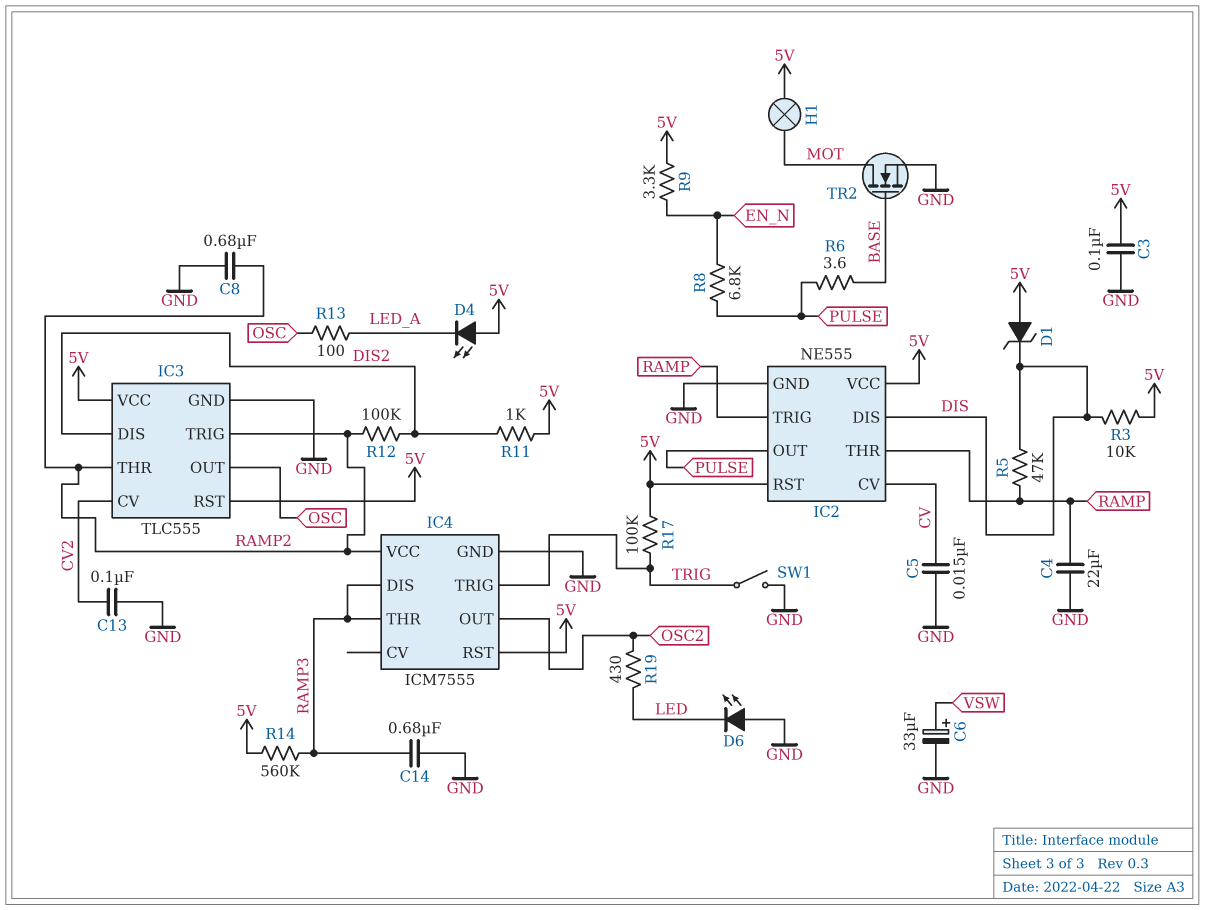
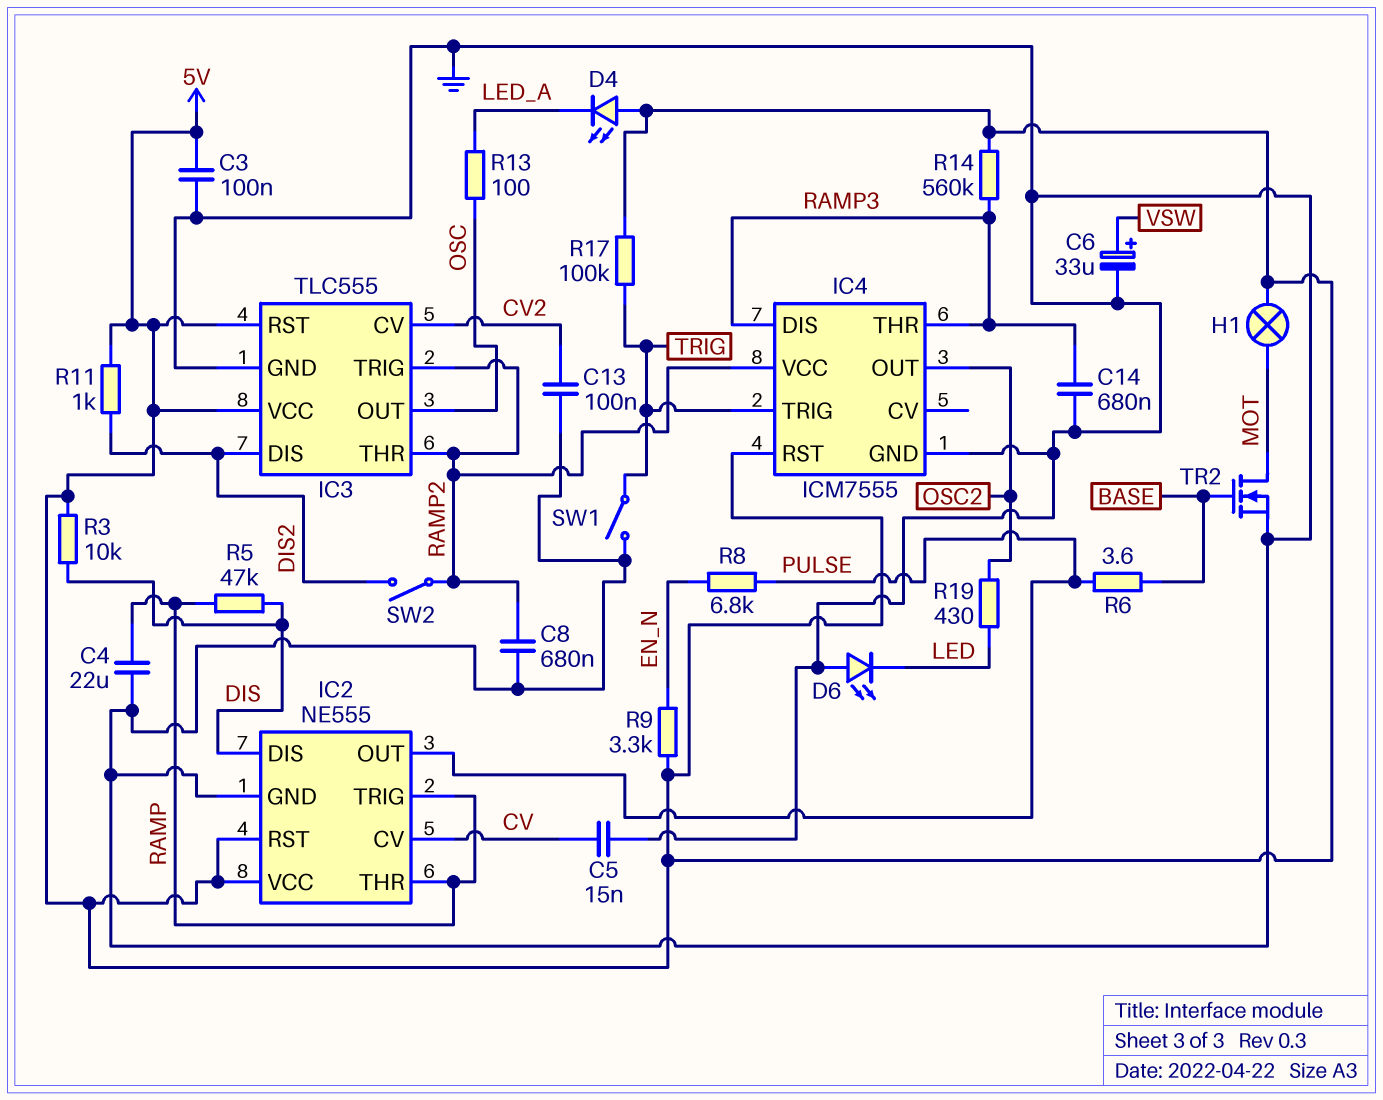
D1: zener (A 5V, K DIS) -> none
R12: 100k (DIS2, RAMP2) -> none
SW2: none -> switch (DIS2, RAMP2)

